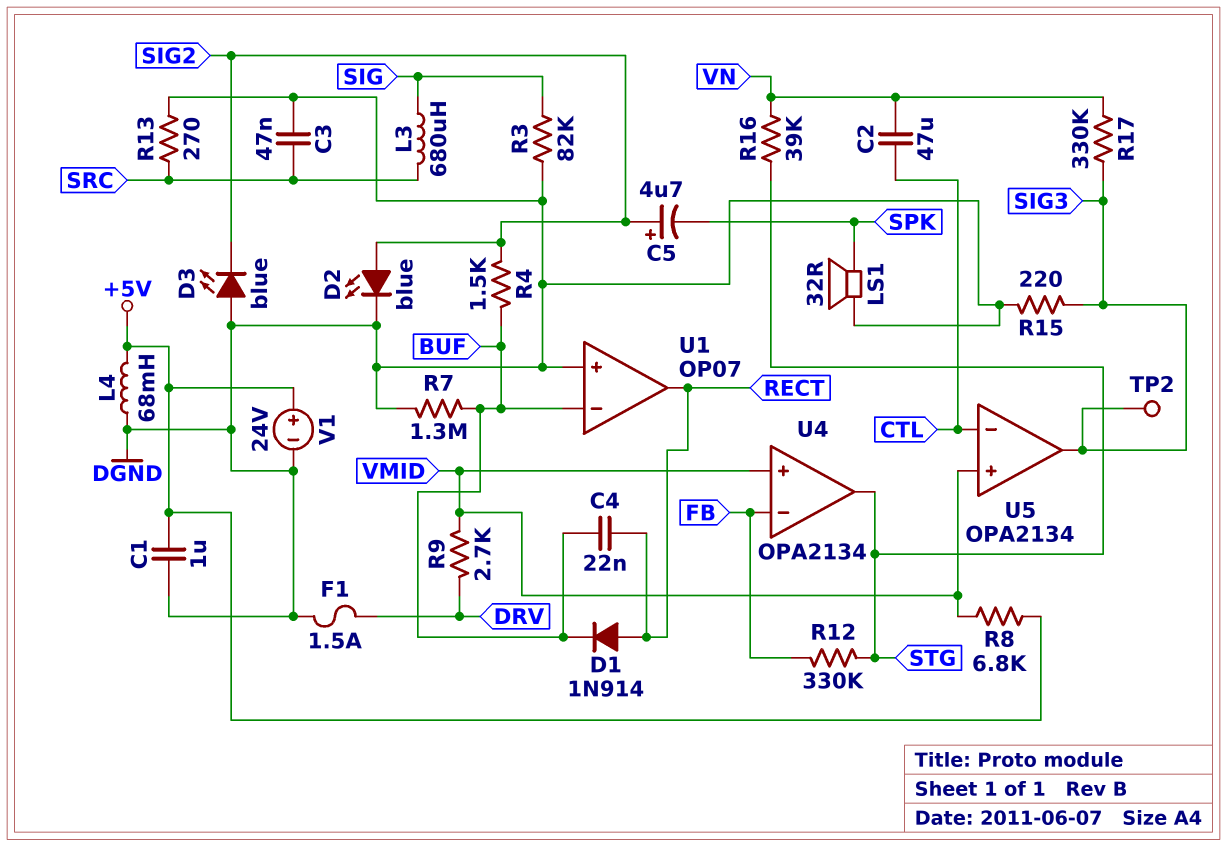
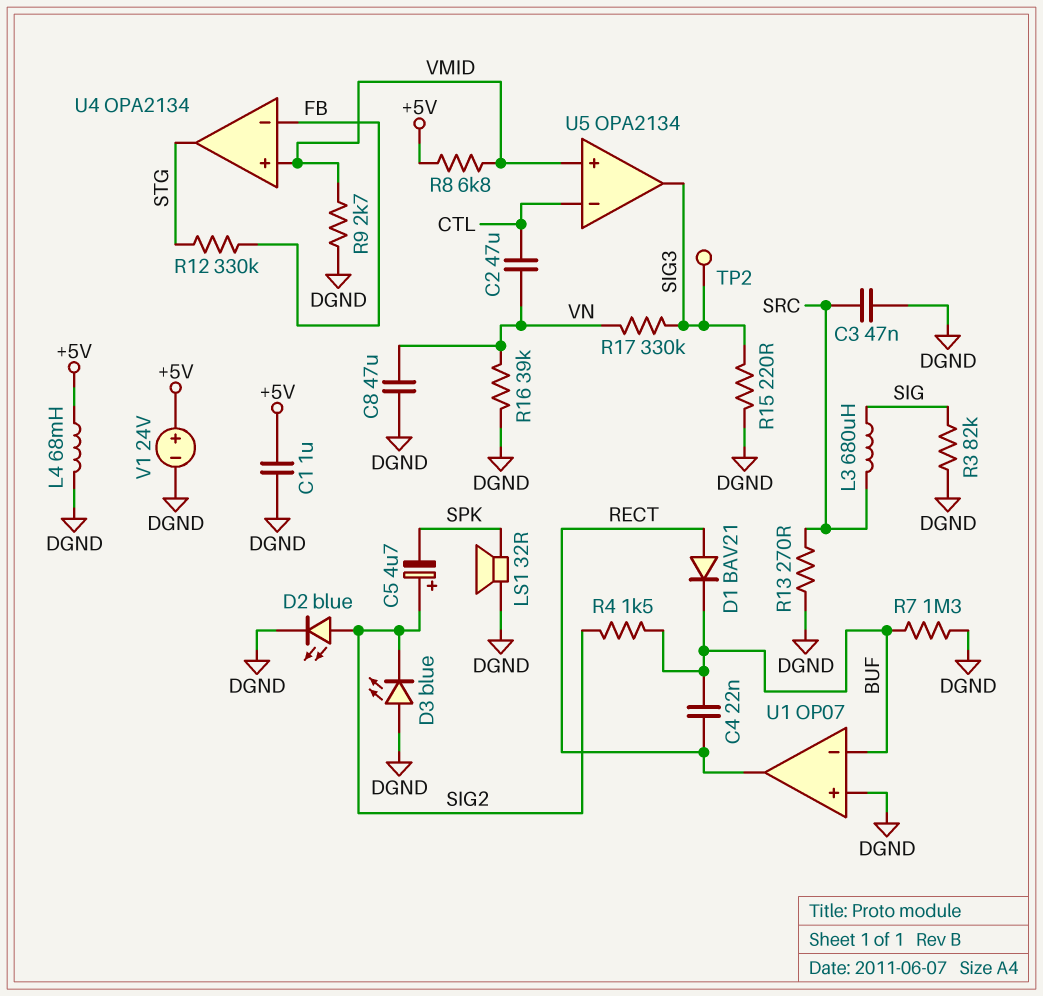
C8: none -> 47uF (DGND, VN)
D1: diode 1N914 (A RECT, K BUF) -> diode BAV21 (A RECT, K BUF)
F1: 1.5A (DGND, DRV) -> none
R9: 2.7k (DRV, VMID) -> 2.7k (DGND, VMID)
R16: 39k (STG, VN) -> 39k (DGND, VN)

